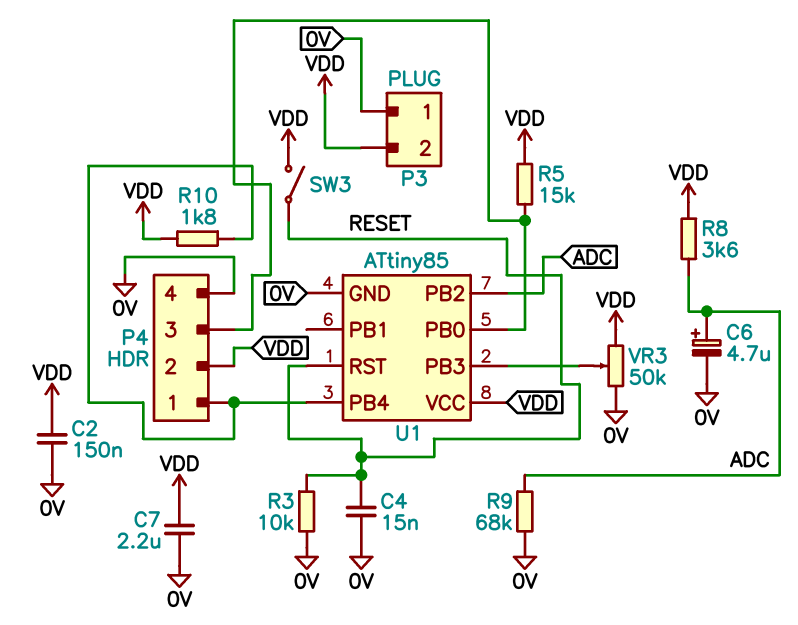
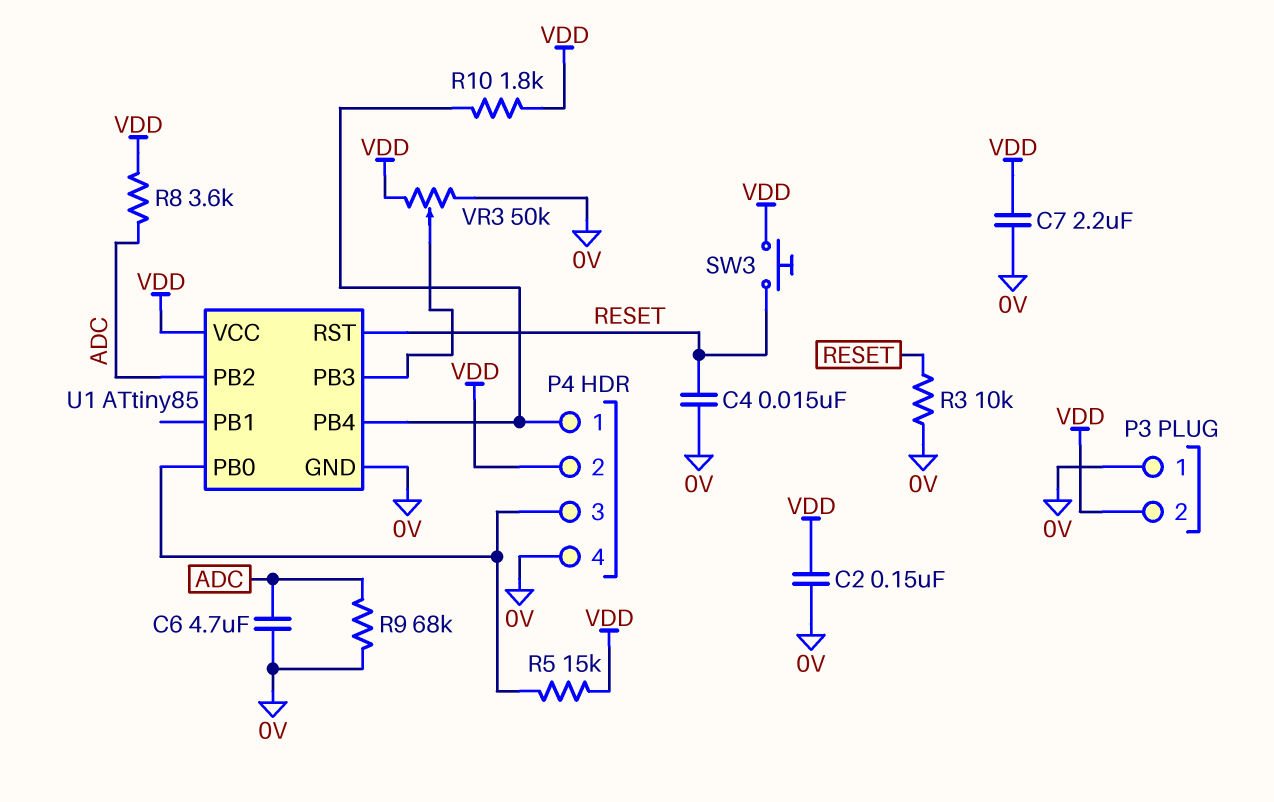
C6: 4.7uF (plus ADC, minus 0V) -> 4.7uF (0V, ADC)
SW3: switch (RESET, VDD) -> button (RESET, VDD)

